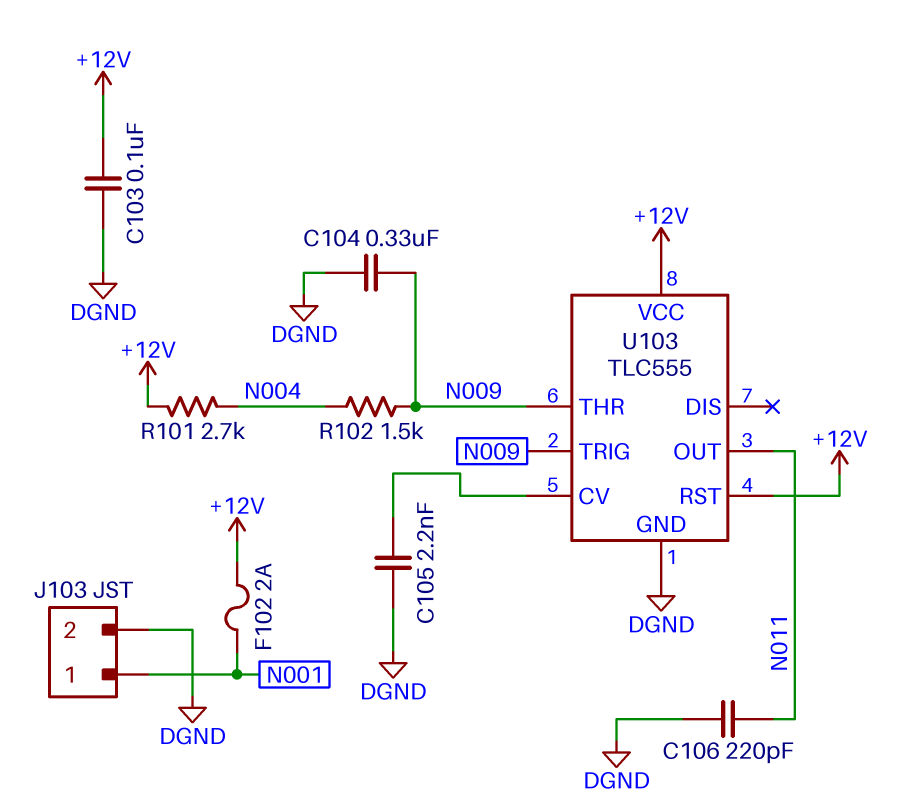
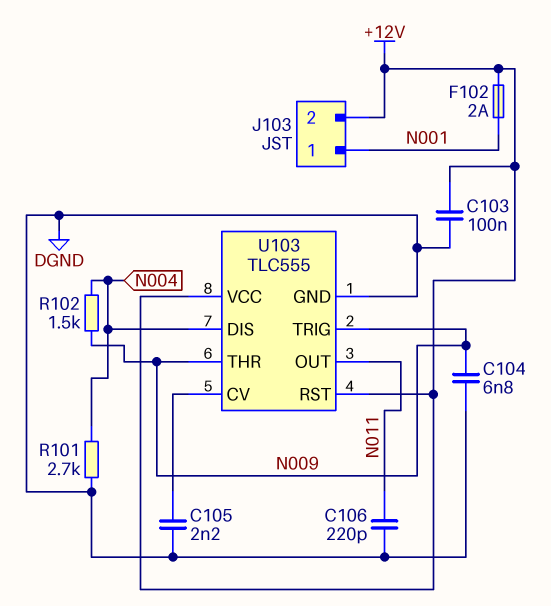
C104: 330nF (DGND, N009) -> 6.8nF (DGND, N009)
J103 pin 2: DGND -> +12V
R101: 2.7k (+12V, N004) -> 2.7k (DGND, N004)
U103 pin DIS: none -> N004

